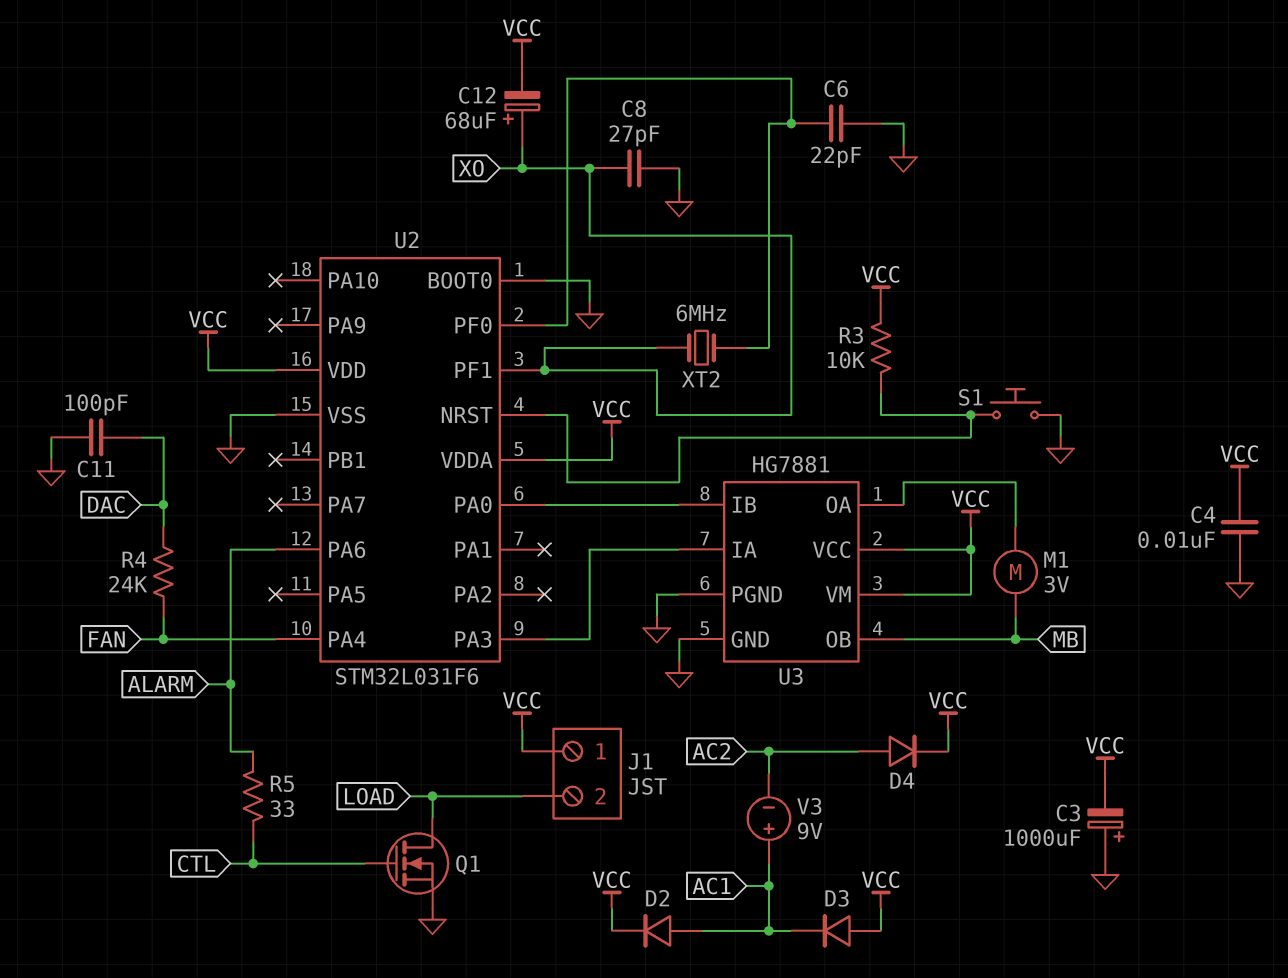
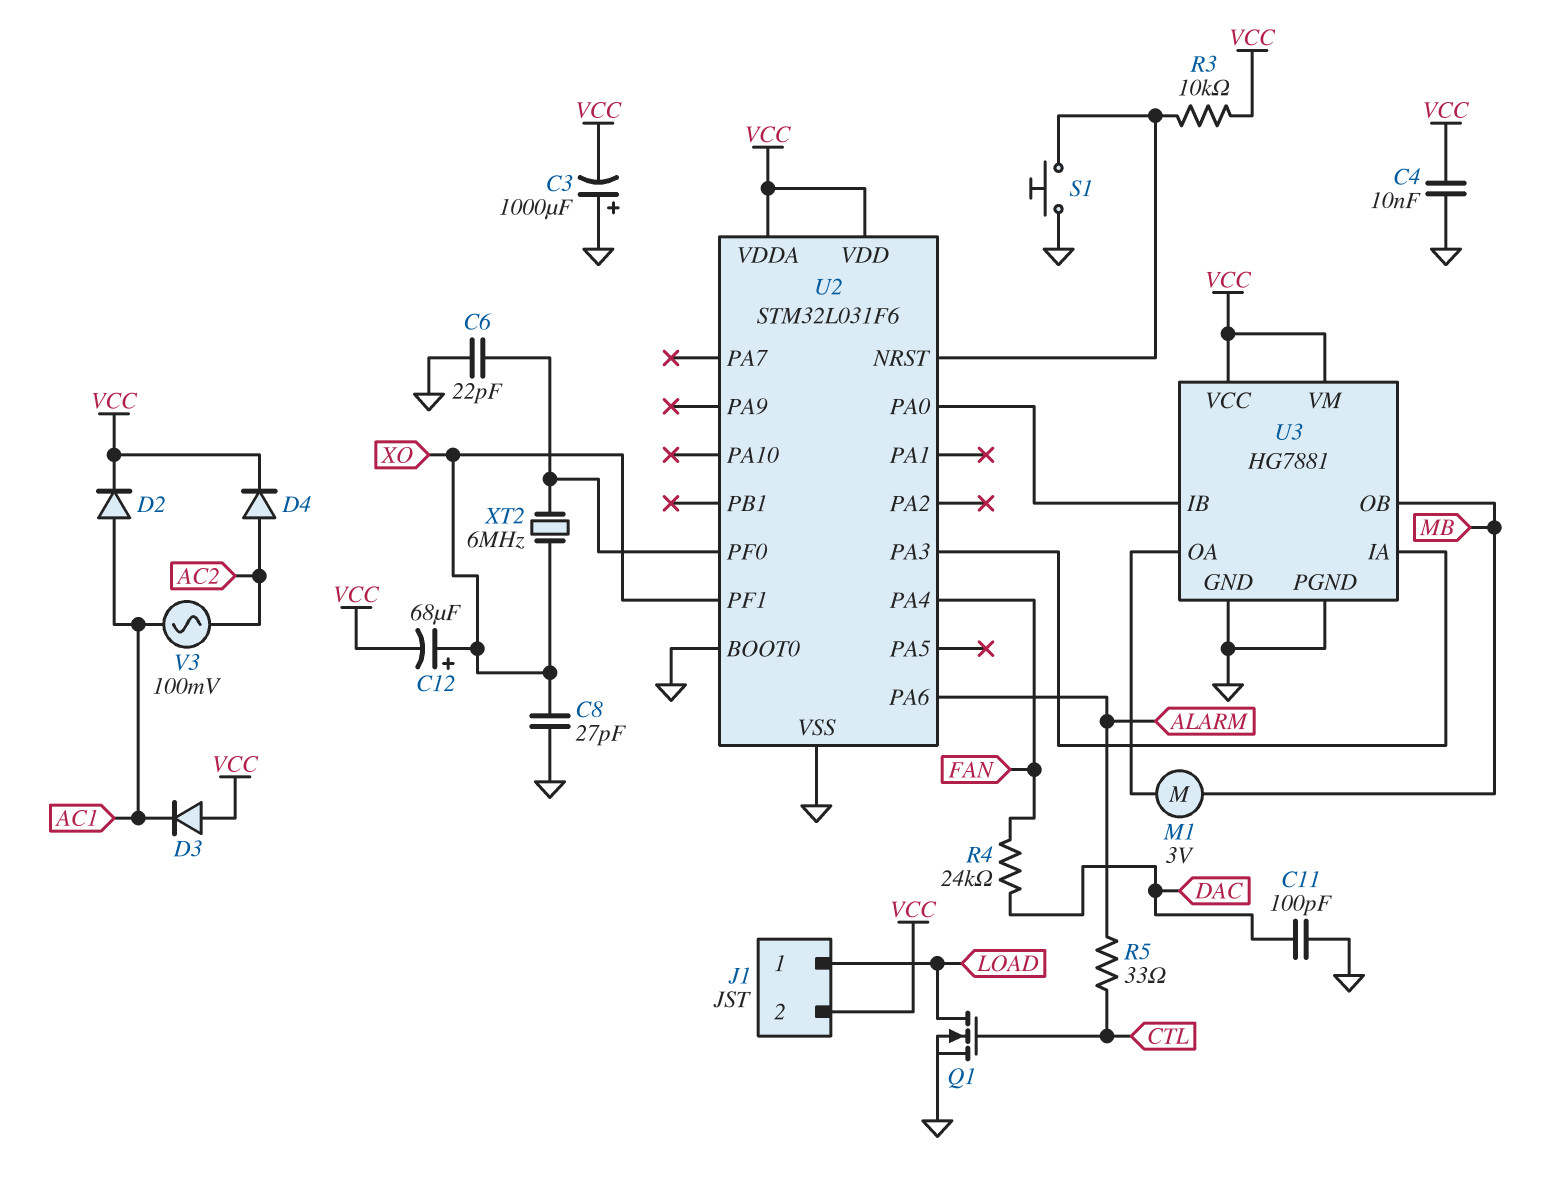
J1 pin 1: VCC -> LOAD
J1 pin 2: LOAD -> VCC
V3: 9V (plus AC1, minus AC2) -> AC 100mV (AC1, AC2)

